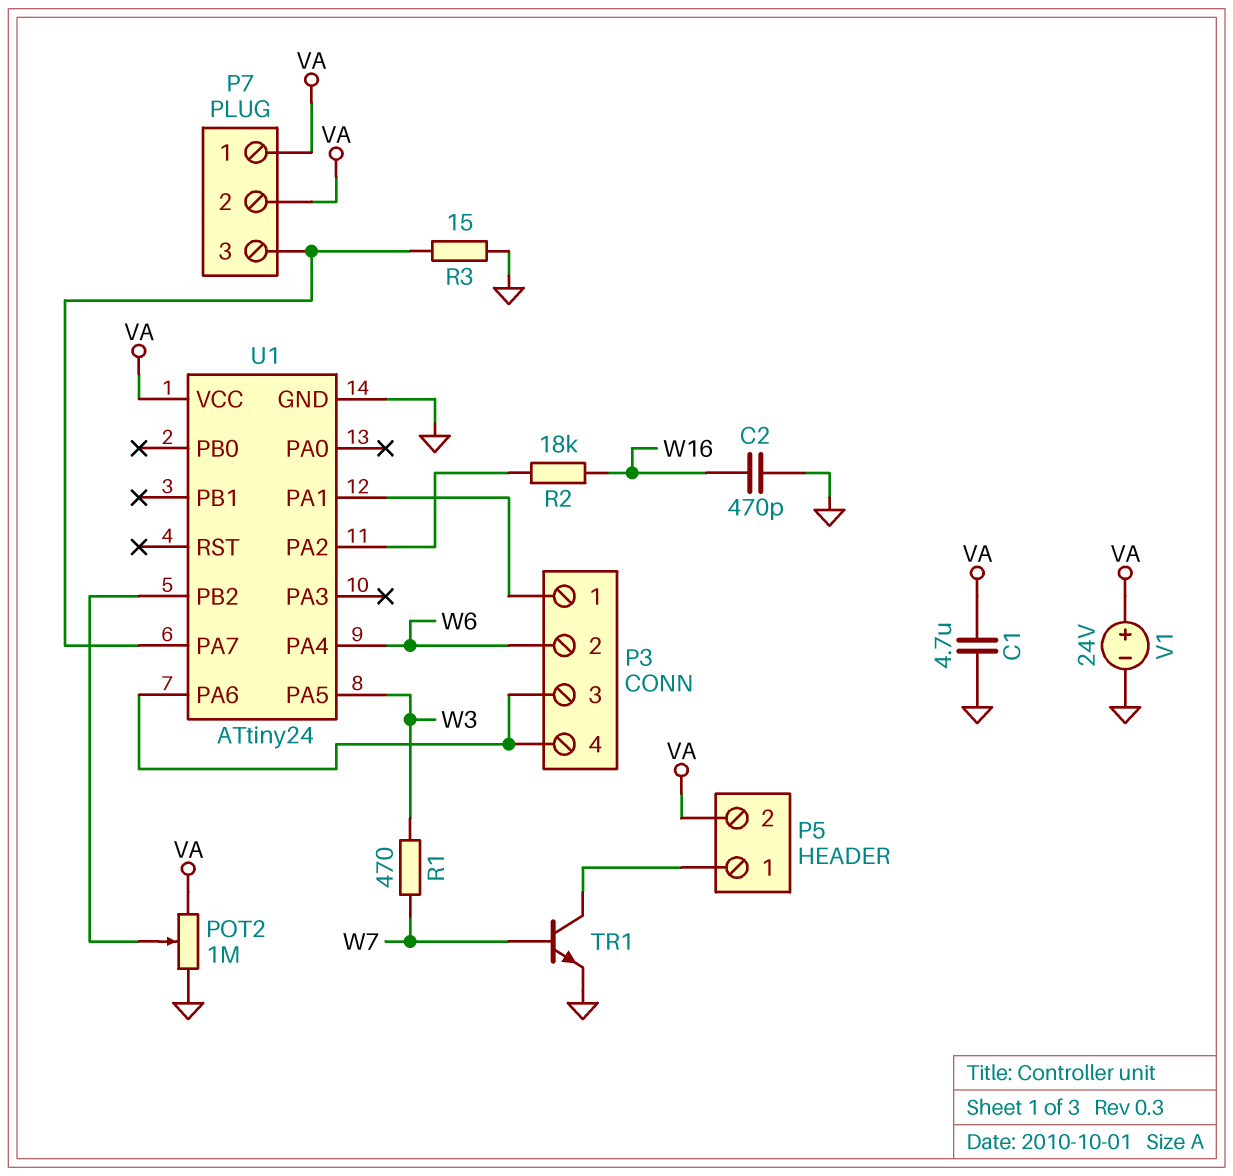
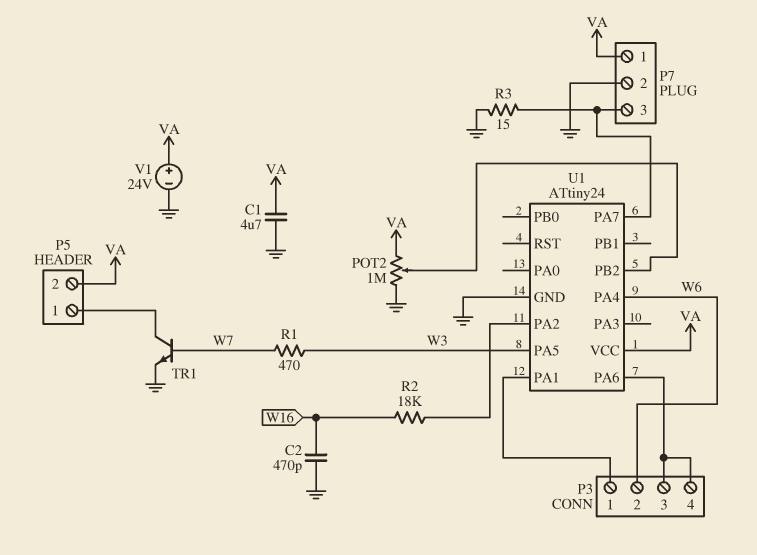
P7 pin 2: VA -> GND

